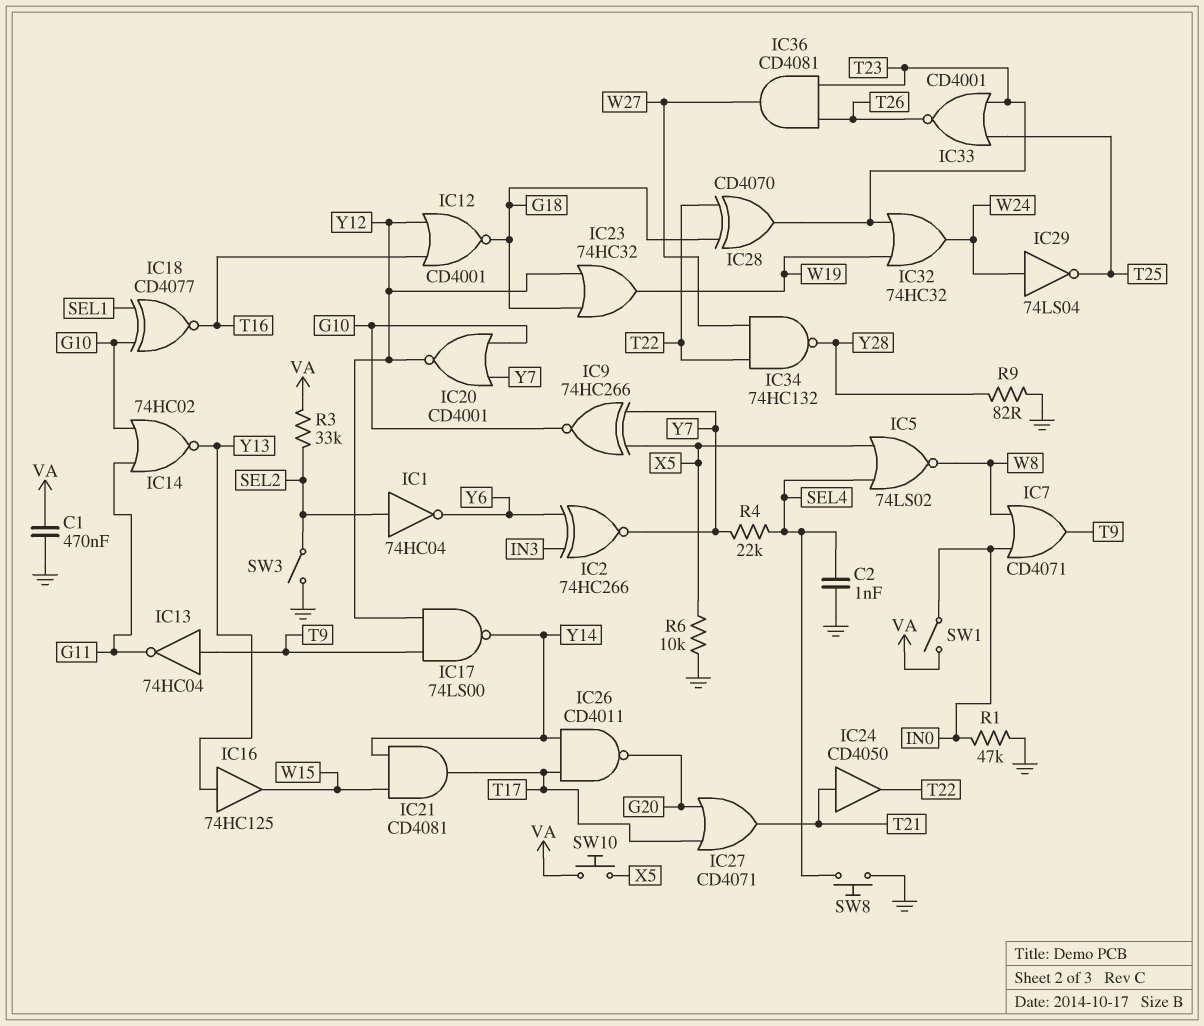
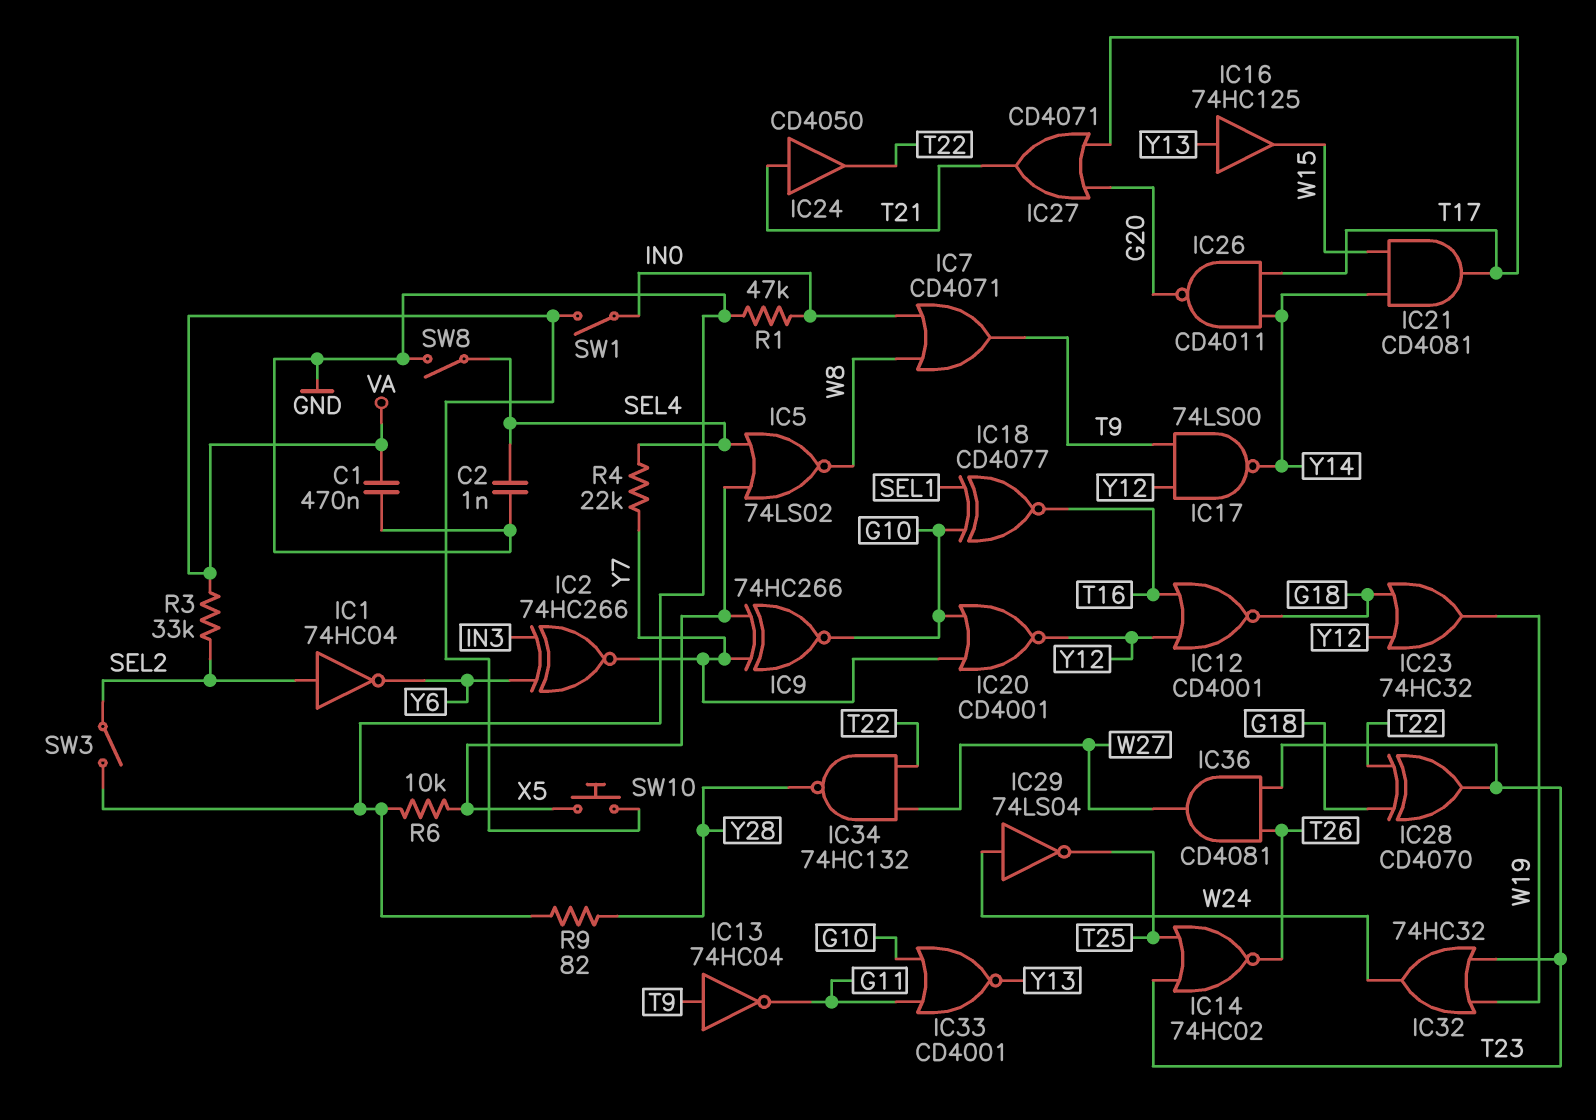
IC14: NOR 74HC02 (in G10, in G11, out Y13) -> NOR 74HC02 (in T23, in T25, out T26)
IC33: NOR CD4001 (in T23, in T25, out T26) -> NOR CD4001 (in G10, in G11, out Y13)
SW8: button (GND, SEL4) -> switch (GND, SEL4)

